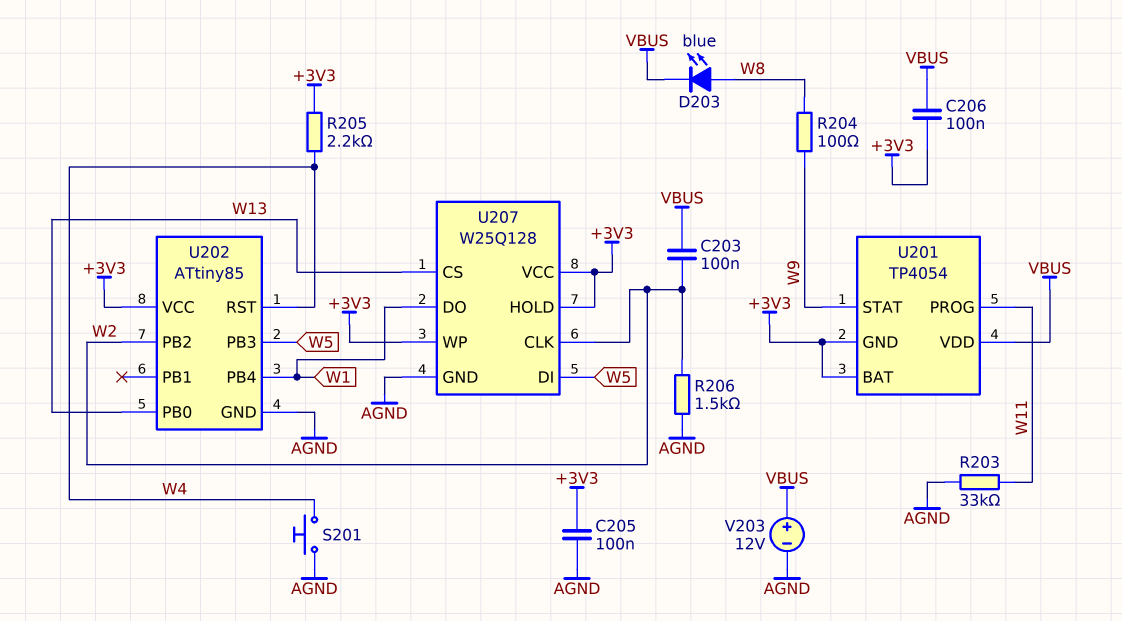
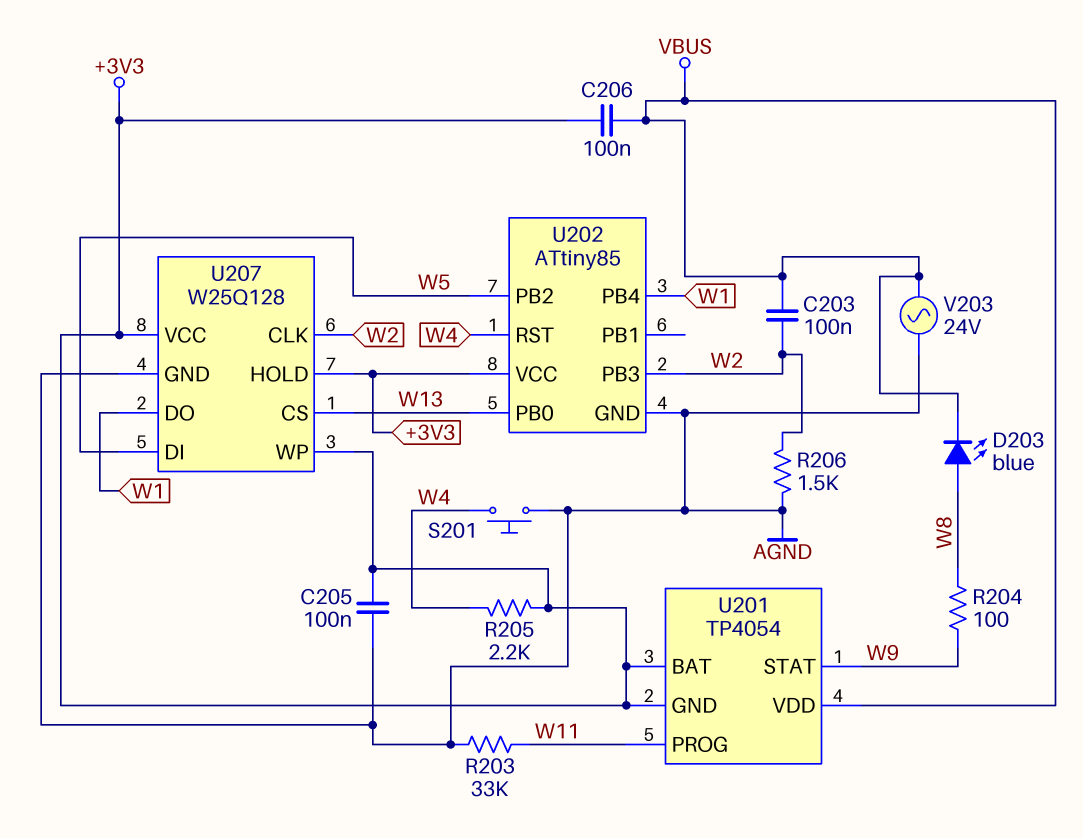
U202 pin PB2: W2 -> W5
U202 pin PB3: W5 -> W2
V203: 12V (plus VBUS, minus AGND) -> AC 24V (AGND, VBUS)

